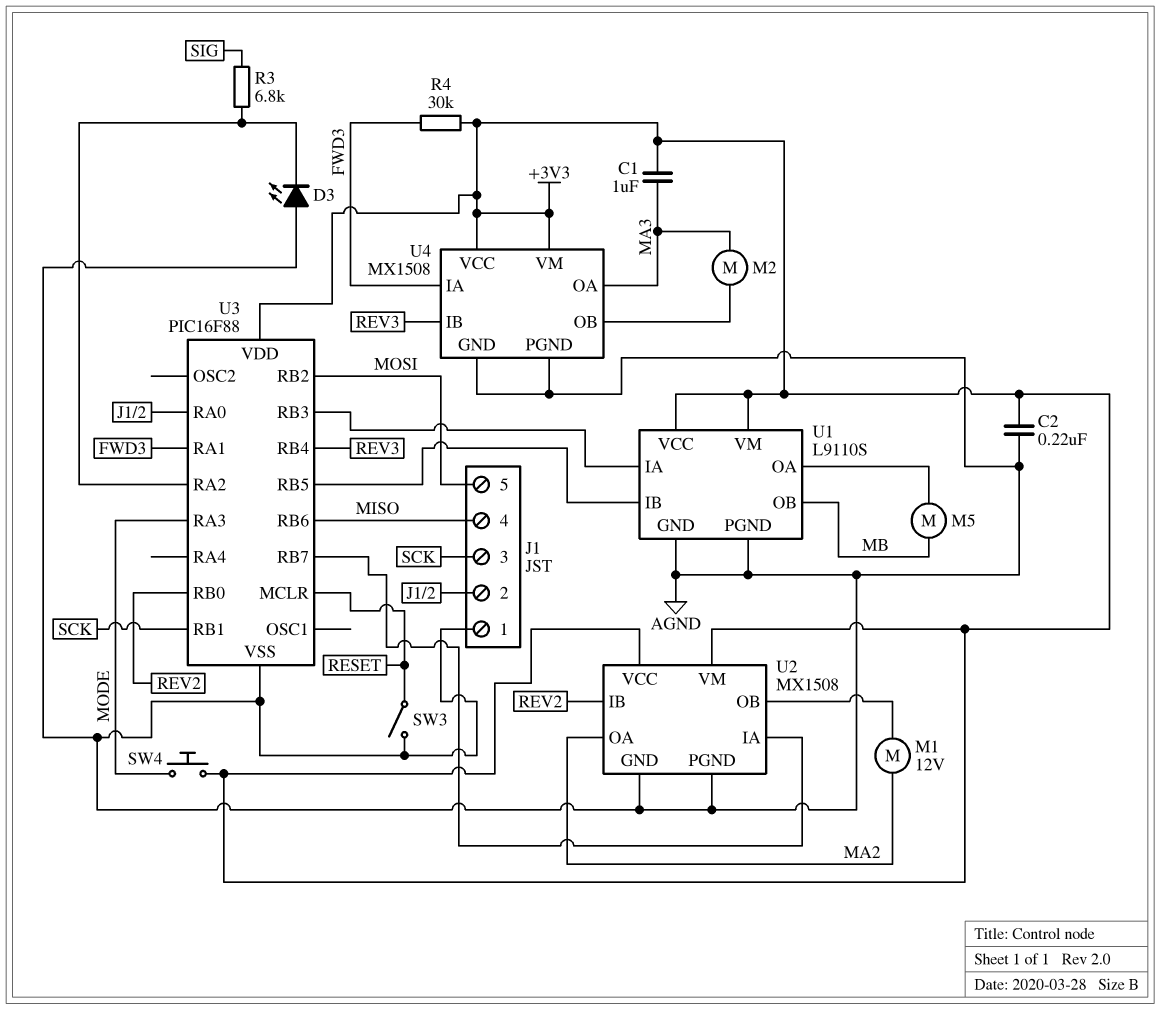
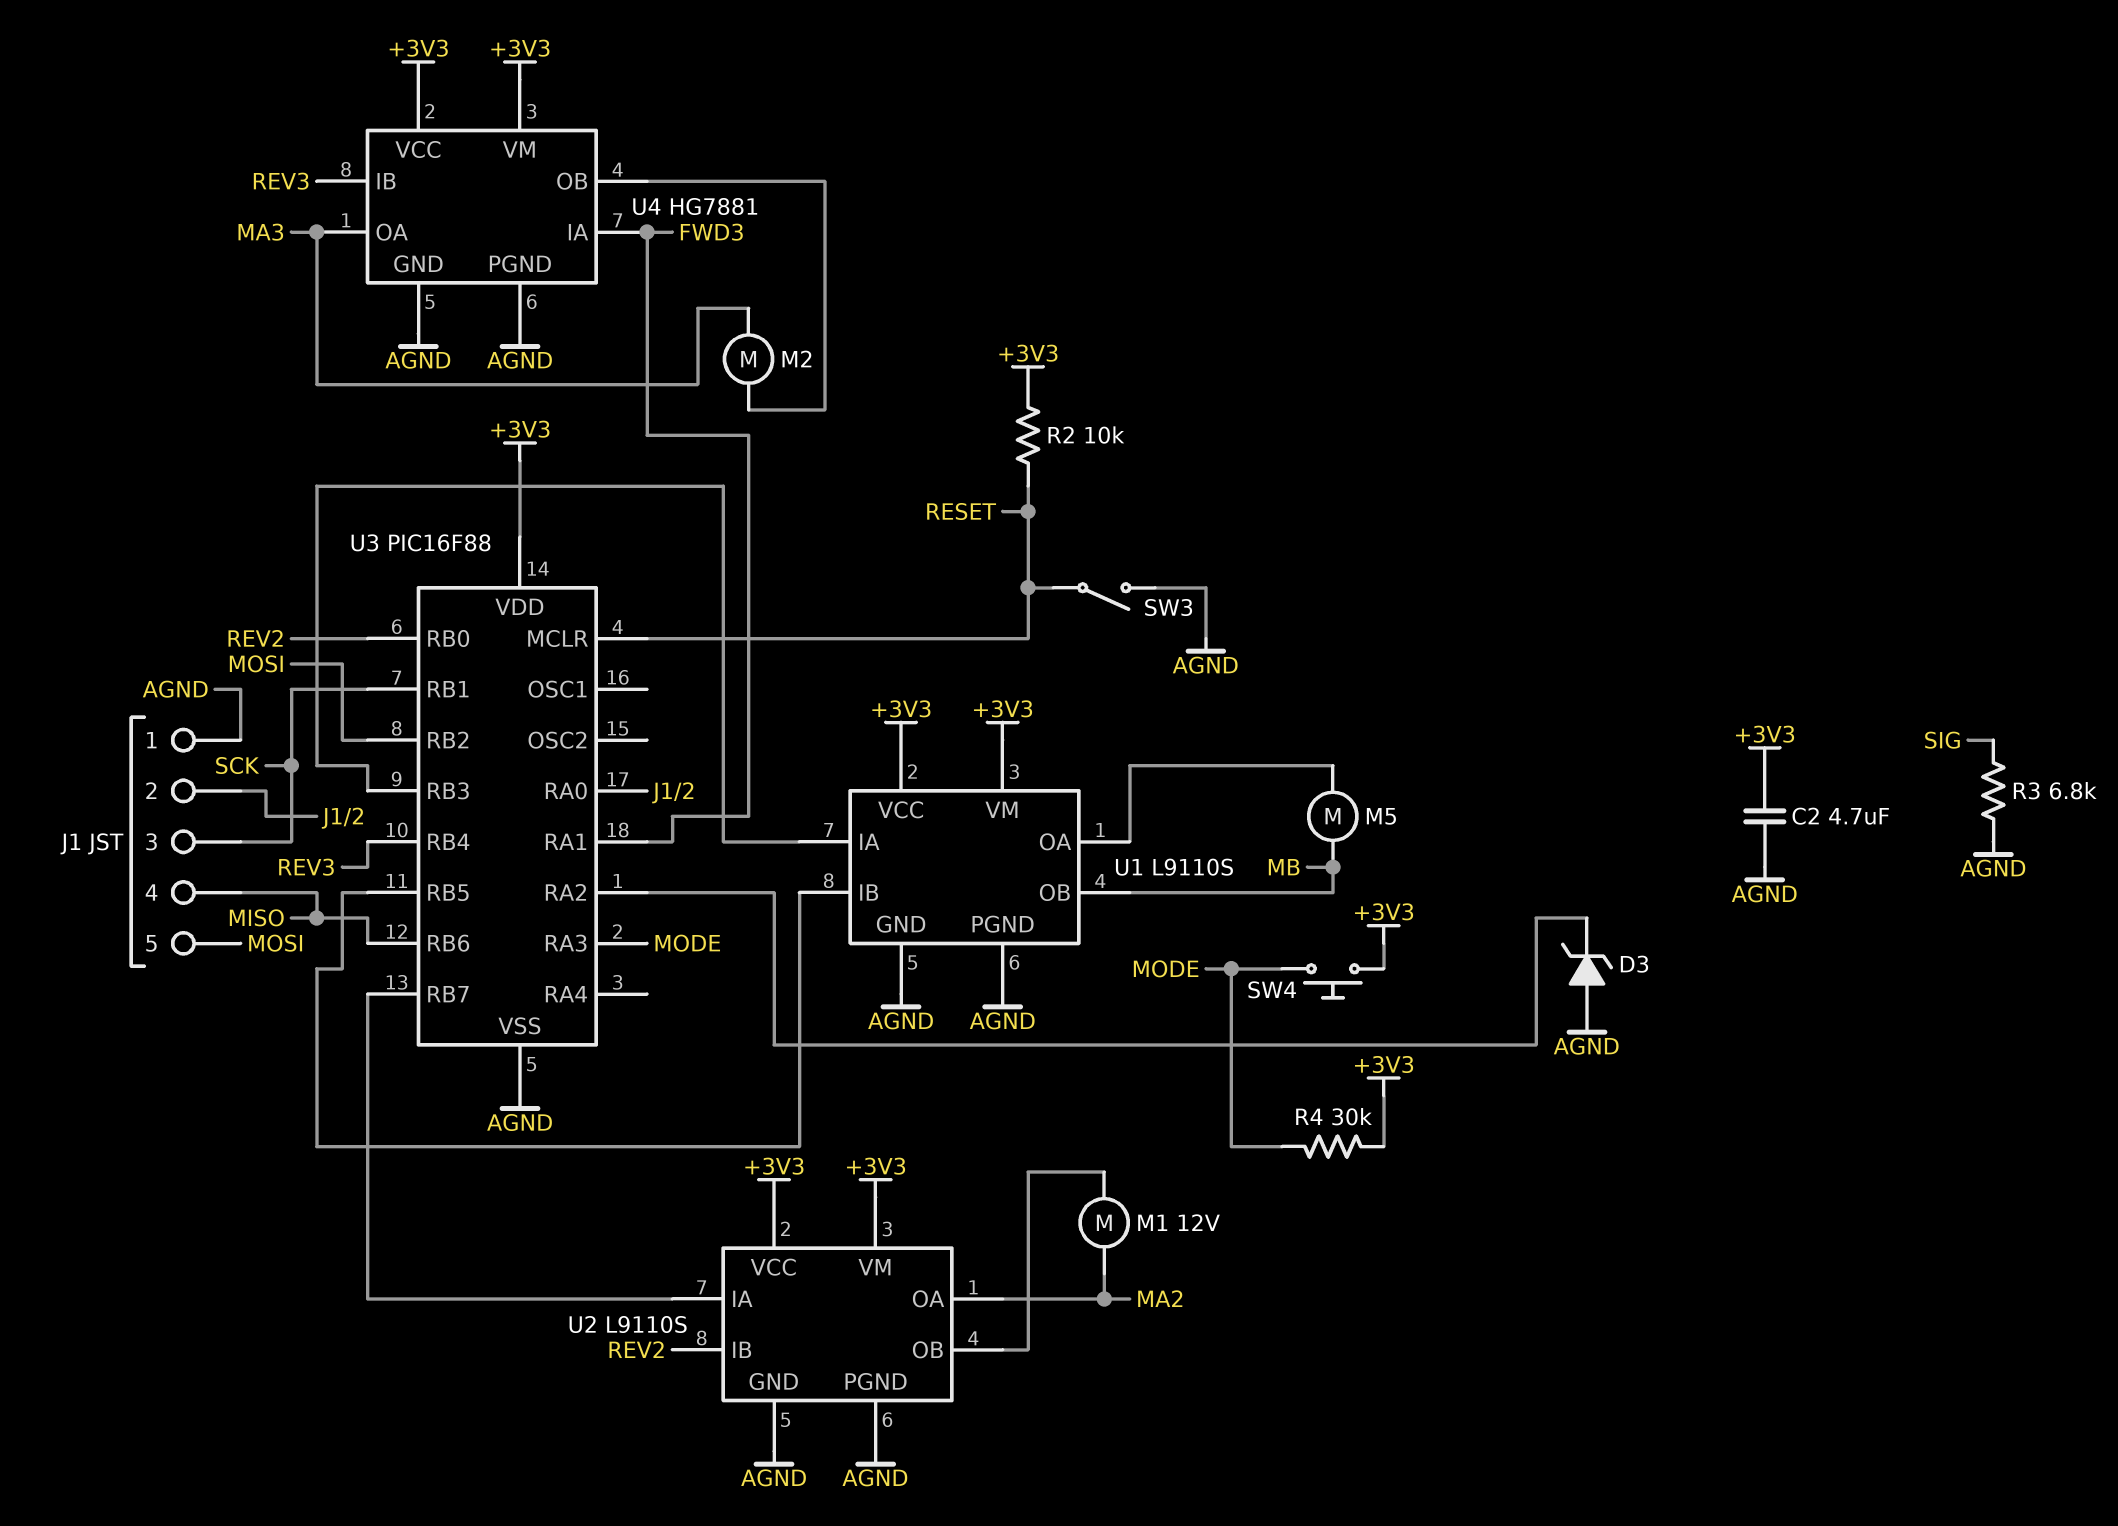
C1: 1uF (+3V3, MA3) -> none
C2: 220nF (+3V3, AGND) -> 4.7uF (+3V3, AGND)
D3: LED (A AGND, K U3/RA2) -> zener (A AGND, K U3/RA2)
R2: none -> 10k (+3V3, RESET)
R3: 6.8k (SIG, U3/RA2) -> 6.8k (AGND, SIG)
R4: 30k (+3V3, FWD3) -> 30k (+3V3, MODE)
U2: MX1508 -> L9110S
U4: MX1508 -> HG7881

